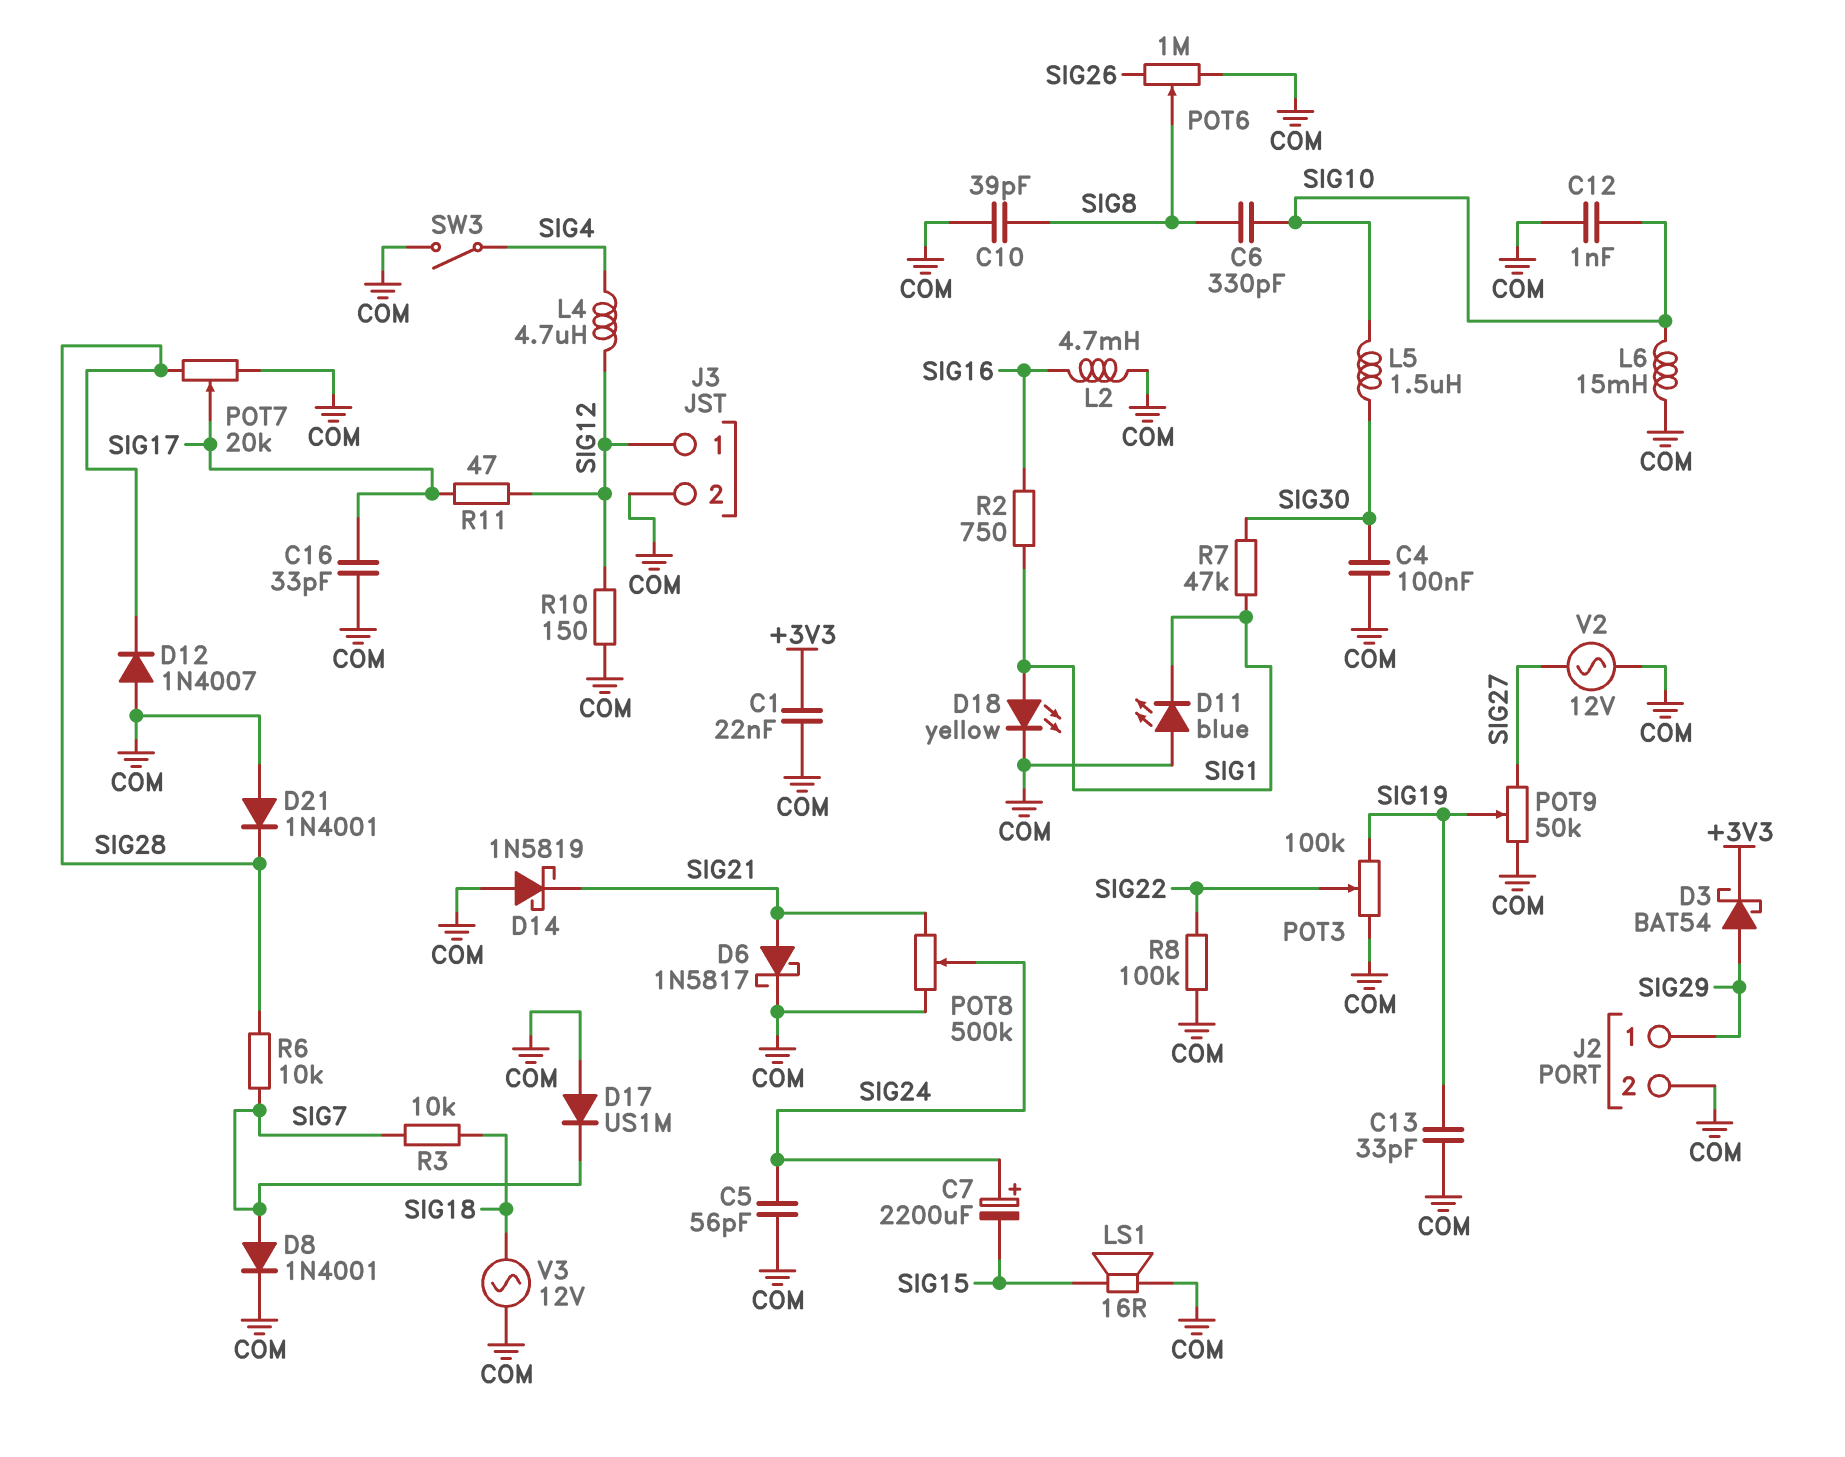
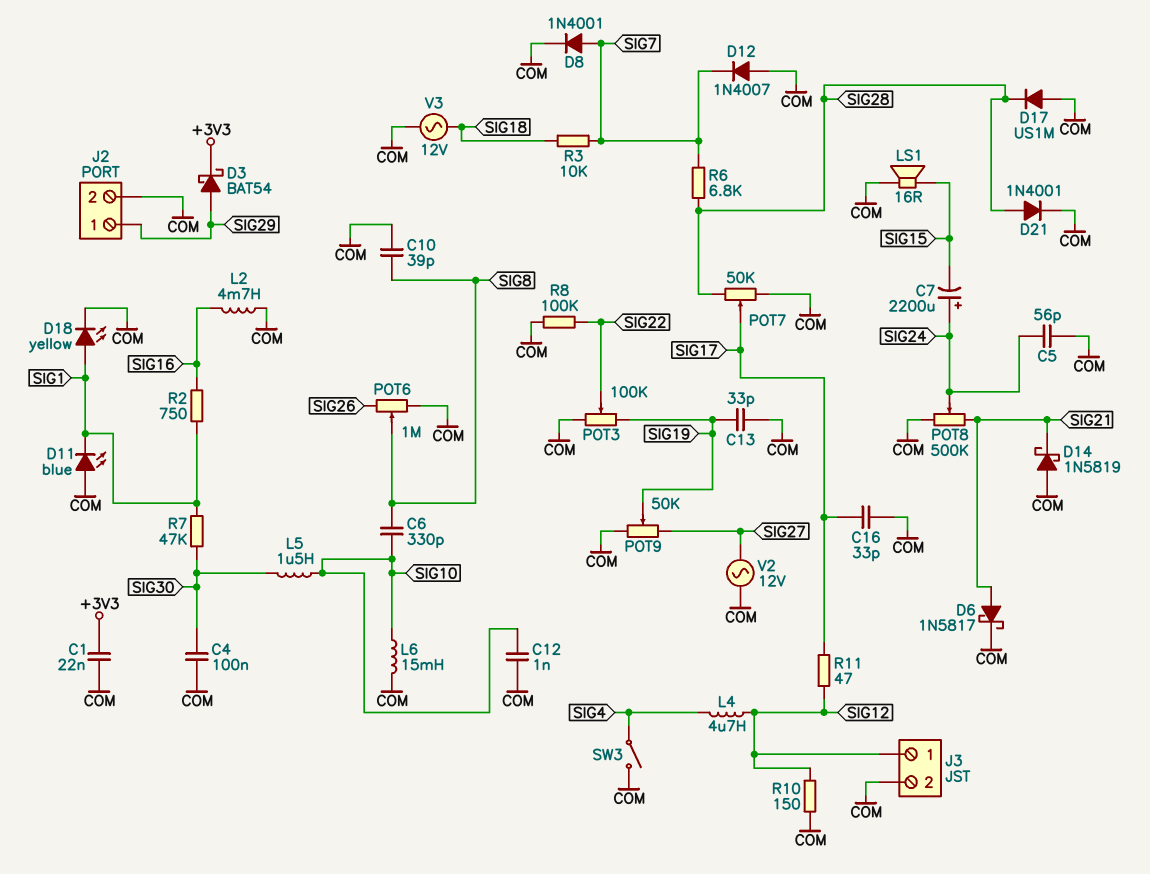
D12: diode 1N4007 (A COM, K SIG28) -> diode 1N4007 (A COM, K SIG7)
D17: diode US1M (A COM, K SIG7) -> diode US1M (A COM, K SIG28)
D21: diode 1N4001 (A COM, K SIG28) -> diode 1N4001 (A SIG28, K COM)
POT7: 20k (COM, SIG28, wiper SIG17) -> 50k (COM, SIG28, wiper SIG17)
R6: 10k (SIG7, SIG28) -> 6.8k (SIG7, SIG28)

